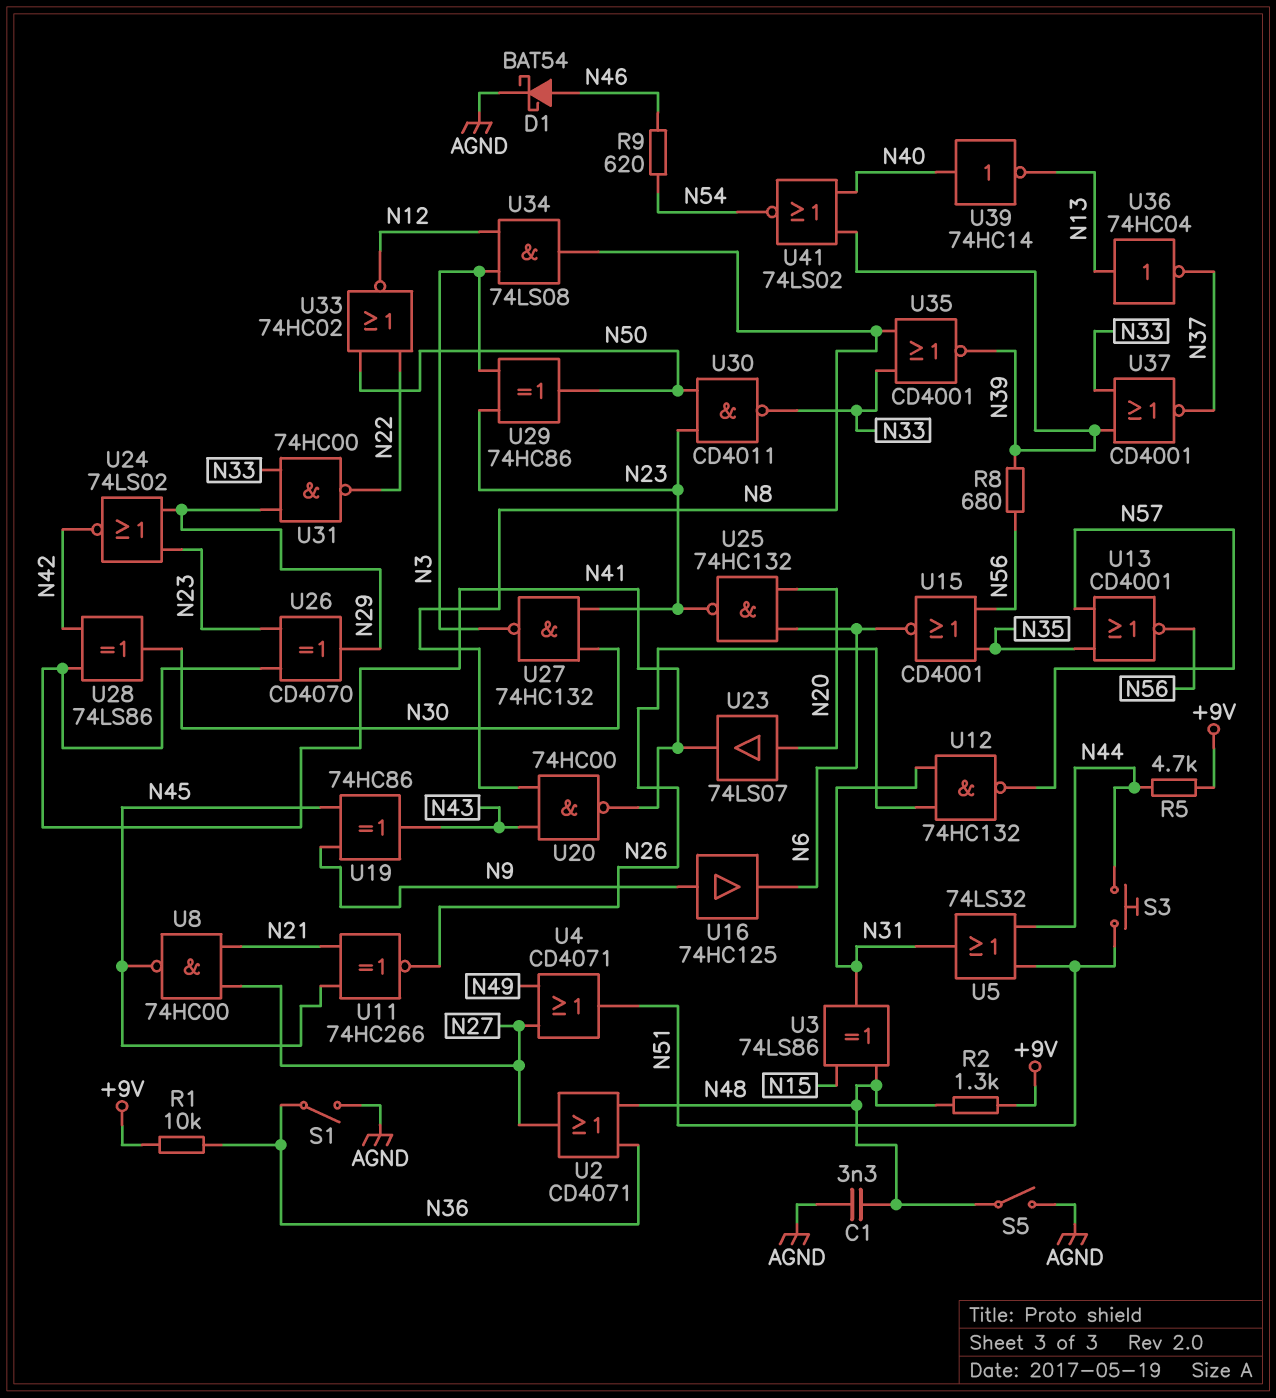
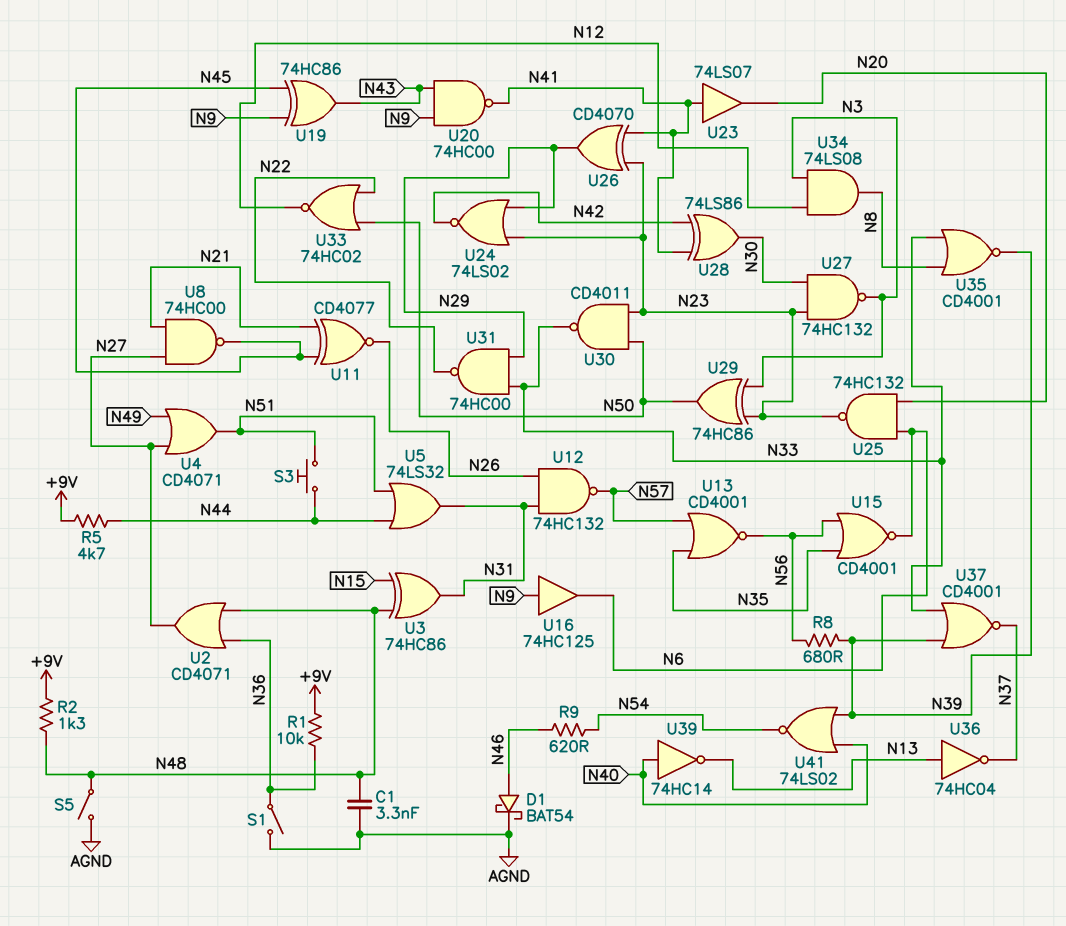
U3: XOR 74LS86 (in N15, in N48, out N31) -> XOR 74HC86 (in N15, in N48, out N31)
U11: XNOR 74HC266 (in N21, in N45, out N26) -> XNOR CD4077 (in N21, in N45, out N26)
U20: NAND 74HC00 (in N8, in N43, out N41) -> NAND 74HC00 (in N9, in N43, out N41)
U23: buffer 74LS07 (in N20, out N41) -> buffer 74LS07 (in N41, out N20)

